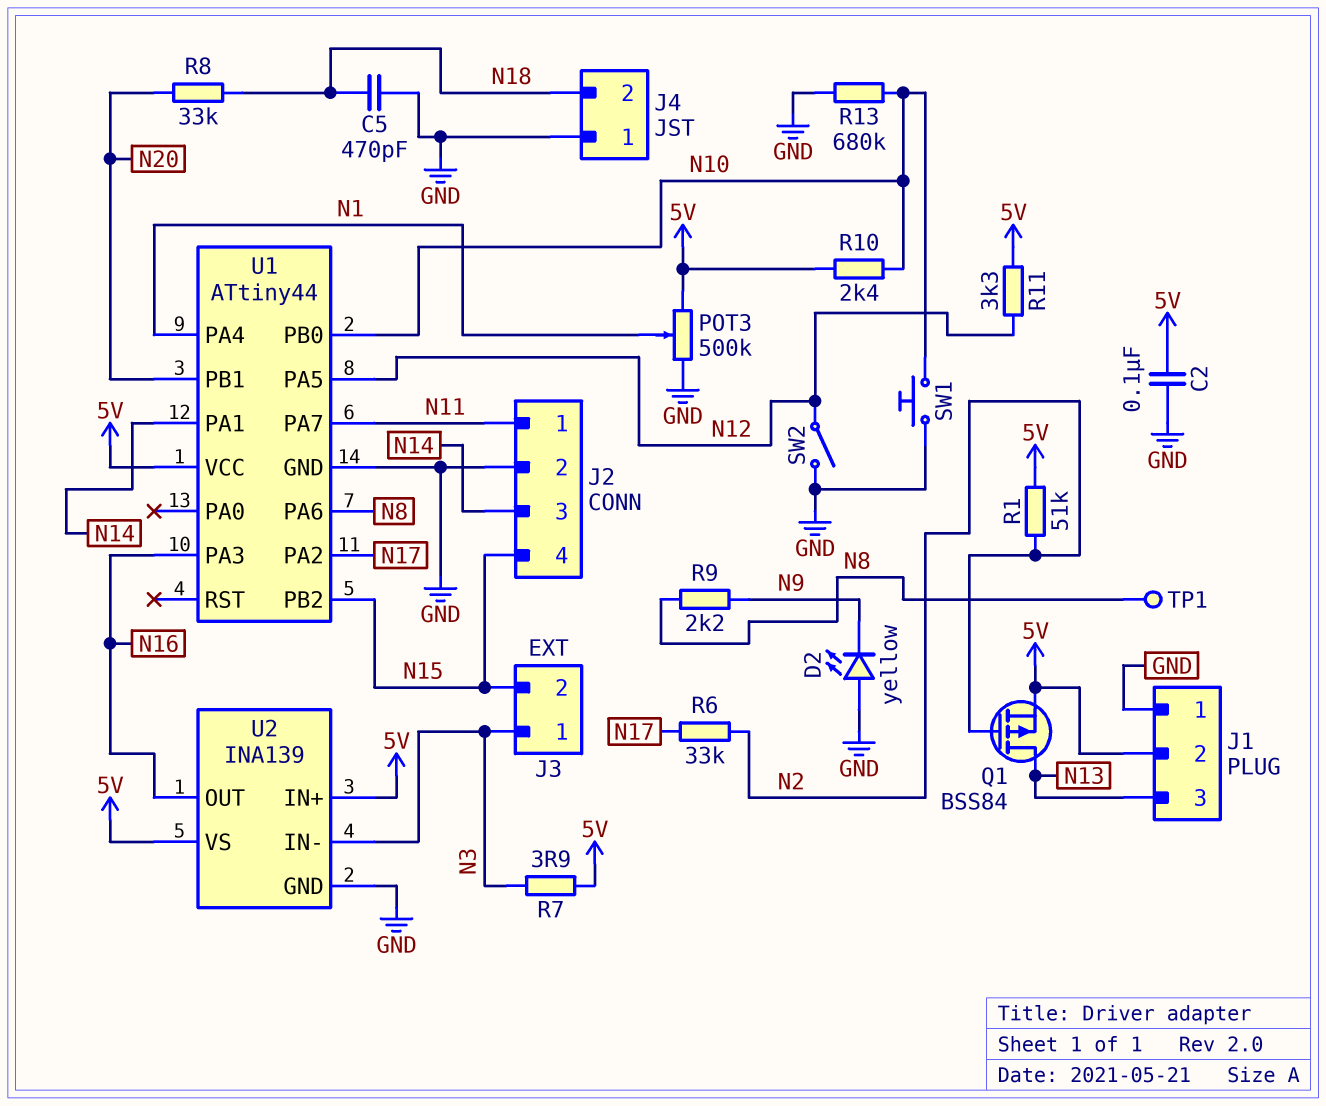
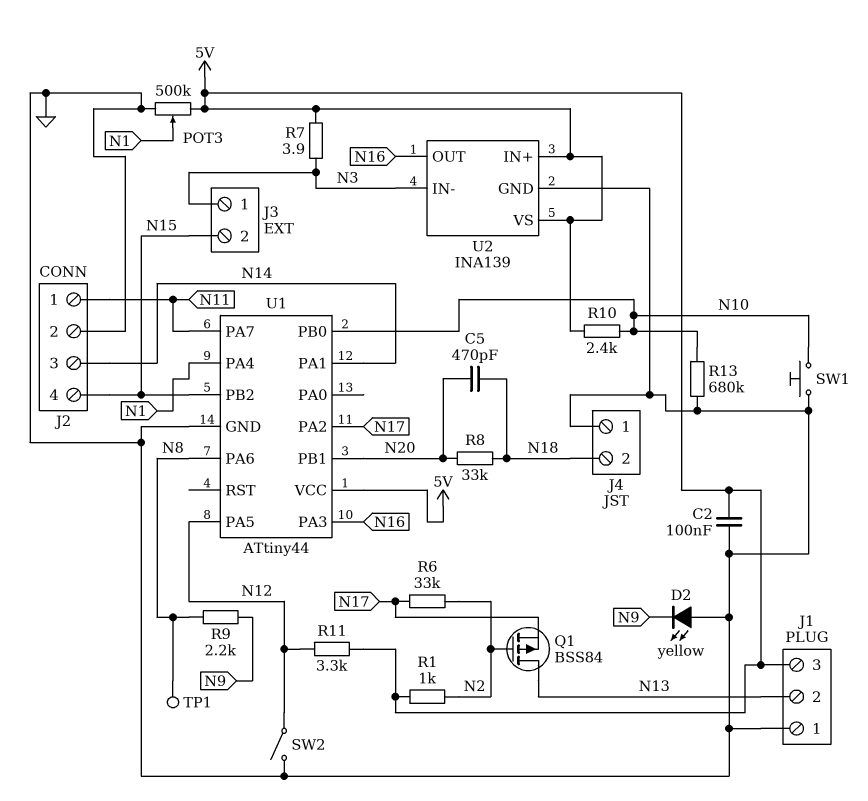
C5: 470pF (GND, N18) -> 470pF (N18, N20)
J1 pin 2: 5V -> N13
J1 pin 3: N13 -> 5V
Q1: PMOS BSS84 (G N2, D N13, S 5V) -> PMOS BSS84 (G N2, D N13, S N17)
R1: 51k (5V, N2) -> 1k (5V, N2)

